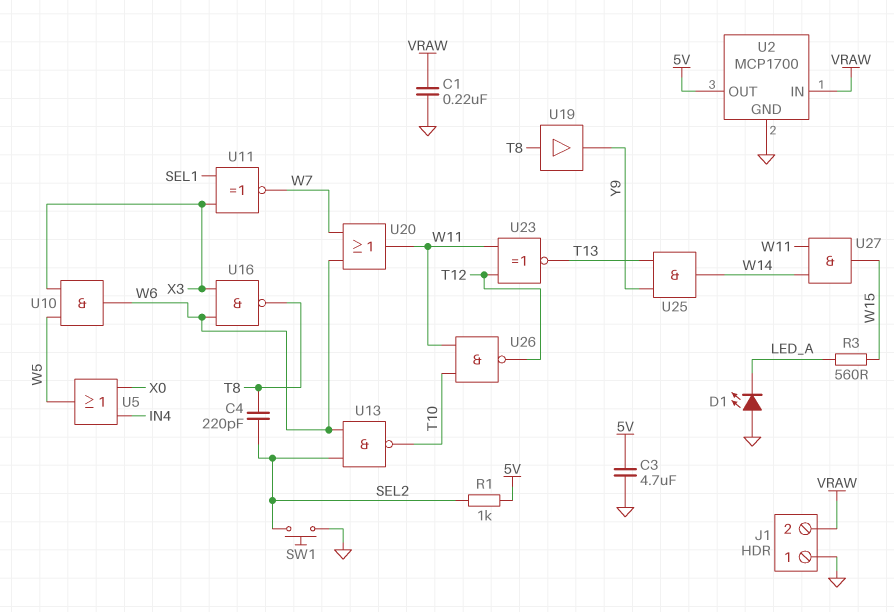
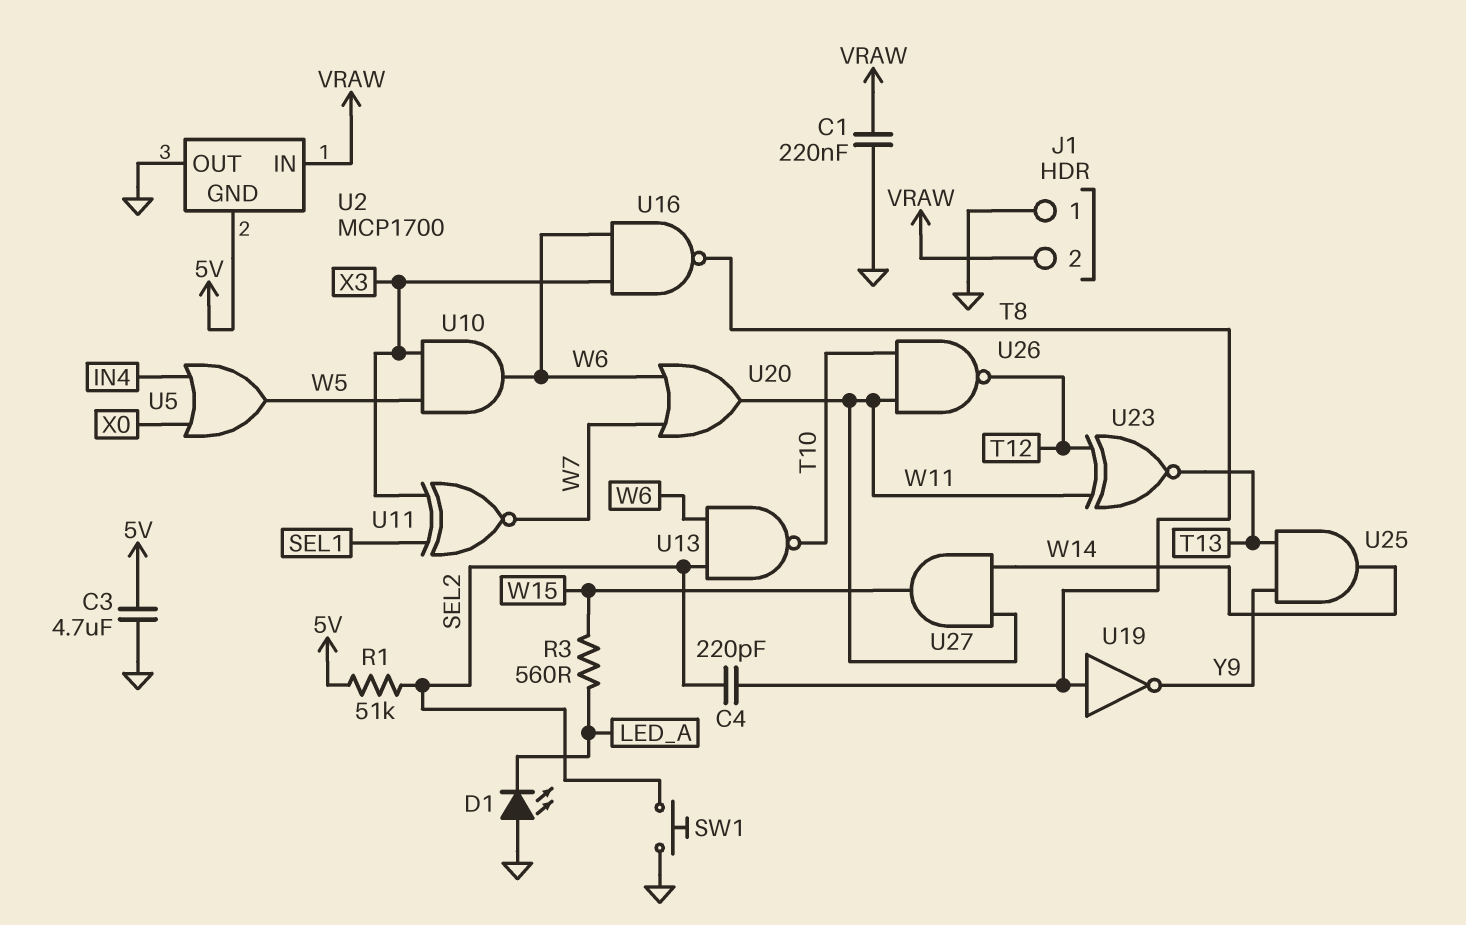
R1: 1k (5V, SEL2) -> 51k (5V, SEL2)
U2 pin GND: GND -> 5V
U2 pin OUT: 5V -> GND
U19: buffer (in T8, out Y9) -> NOT (in T8, out Y9)

